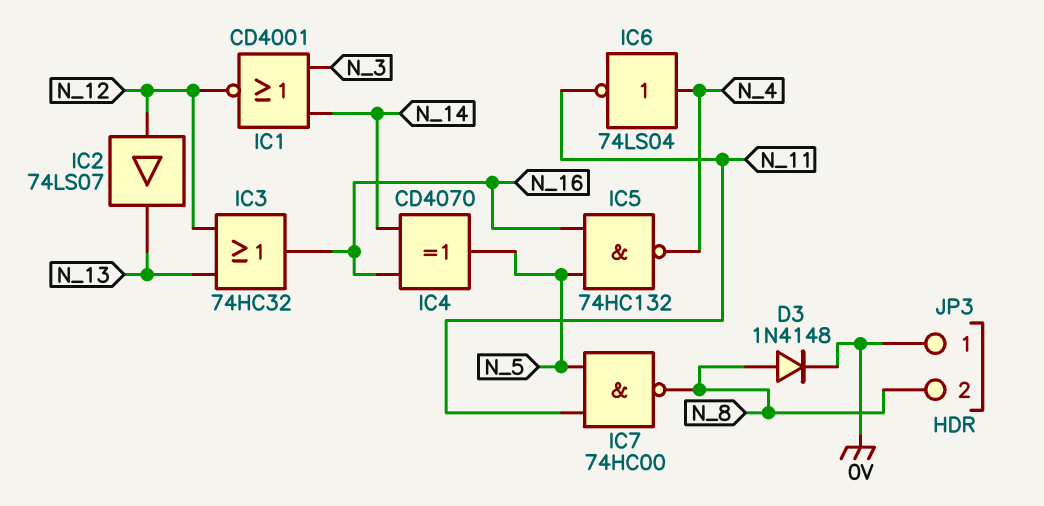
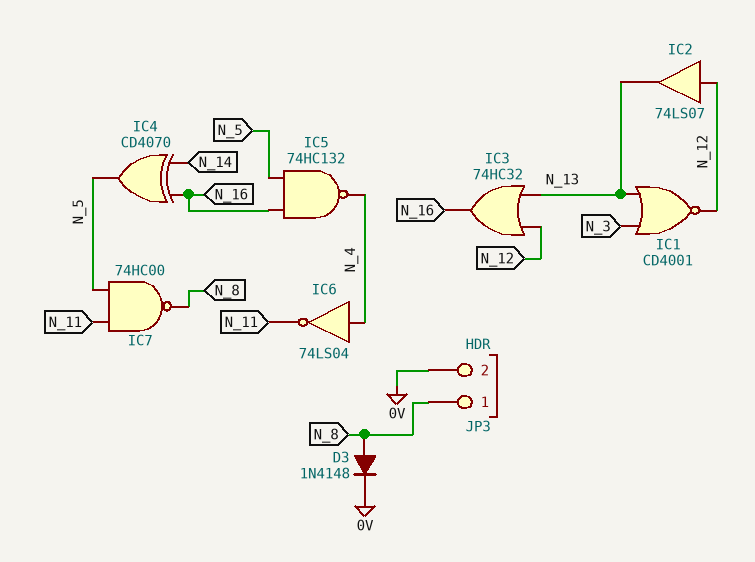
IC1: NOR CD4001 (in N_3, in N_14, out N_12) -> NOR CD4001 (in N_3, in N_13, out N_12)
JP3 pin 1: 0V -> N_8
JP3 pin 2: N_8 -> 0V

